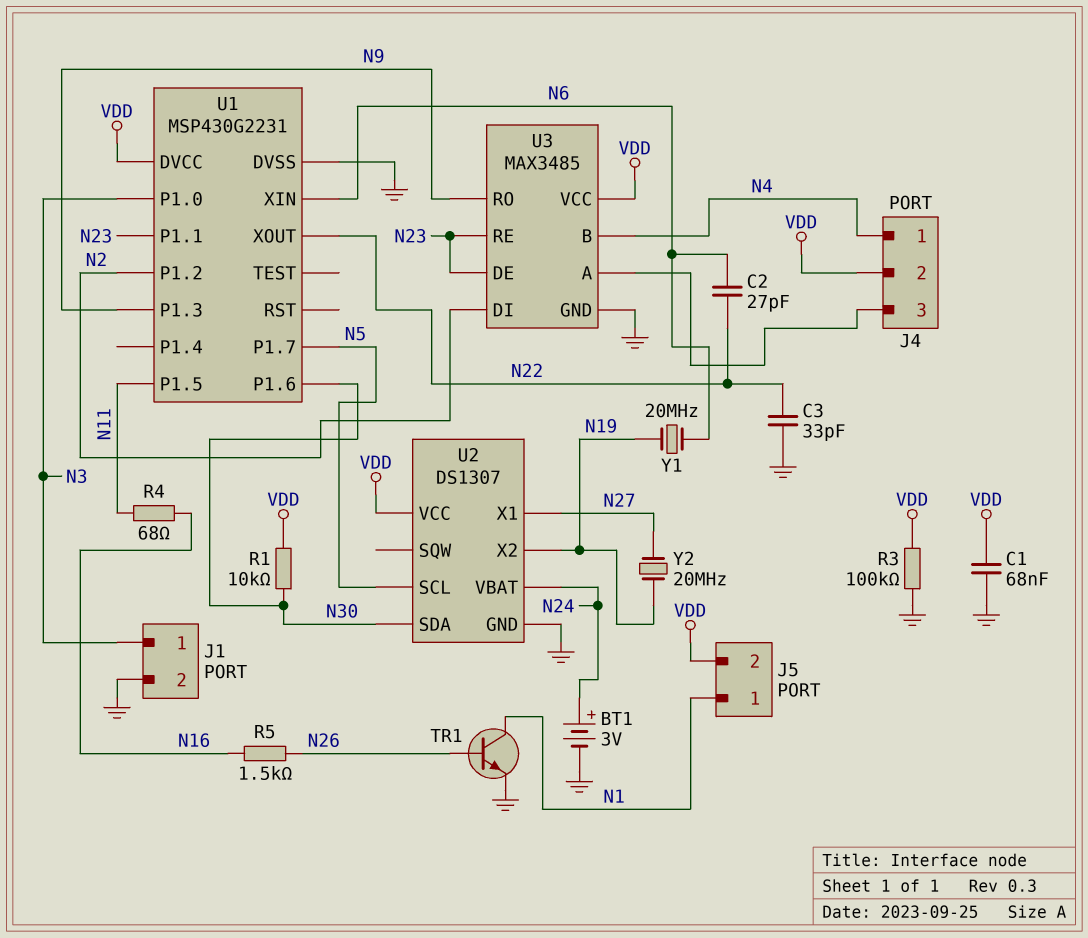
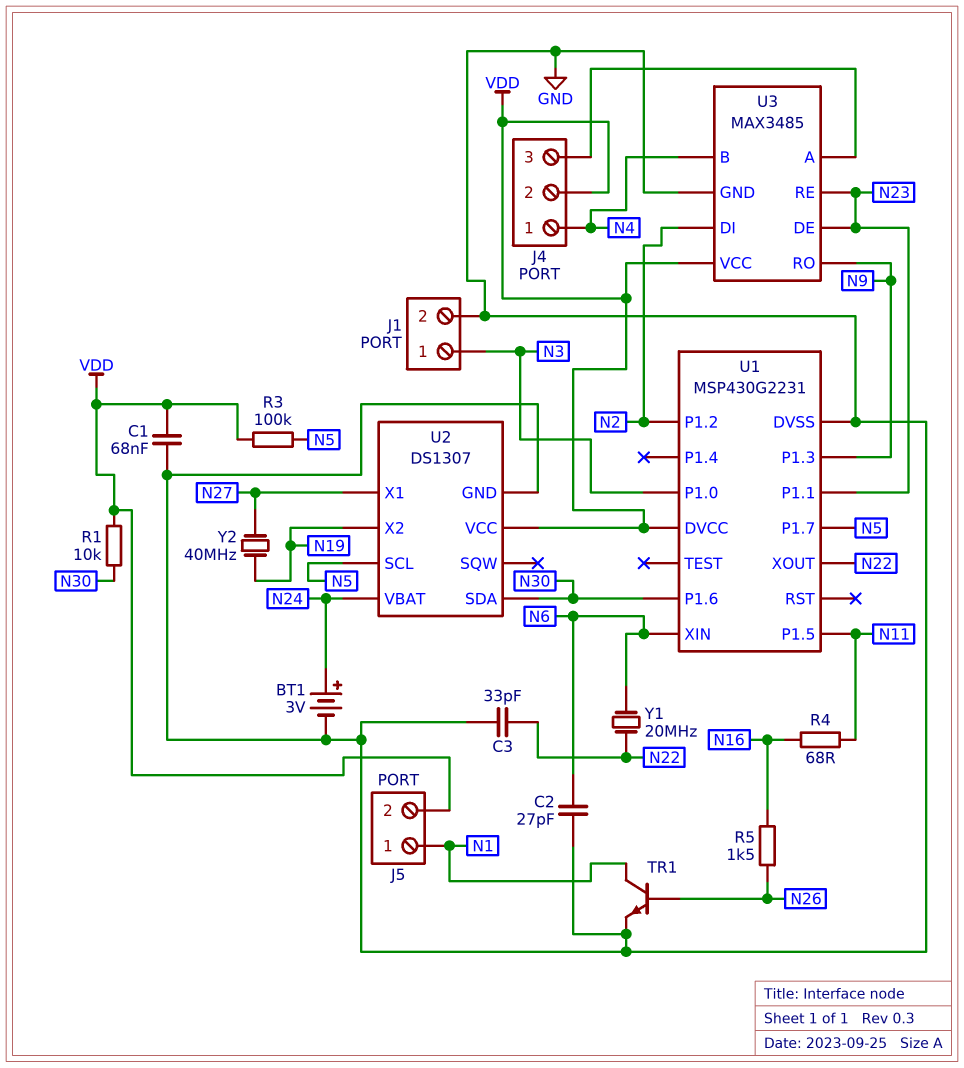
C2: 27pF (N6, N22) -> 27pF (GND, N6)
R3: 100k (GND, VDD) -> 100k (N5, VDD)
Y1: 20MHz (N6, N19) -> 20MHz (N6, N22)
Y2: 20MHz (N19, N27) -> 40MHz (N19, N27)

